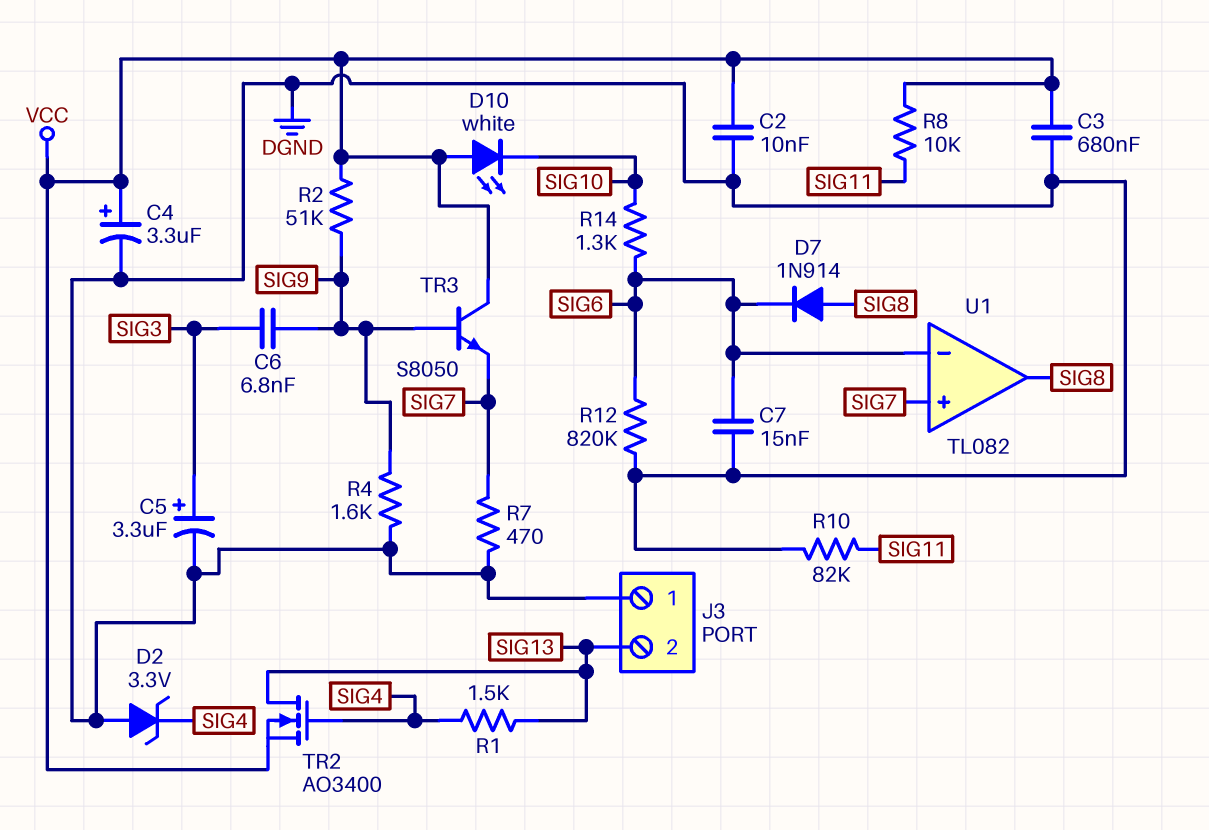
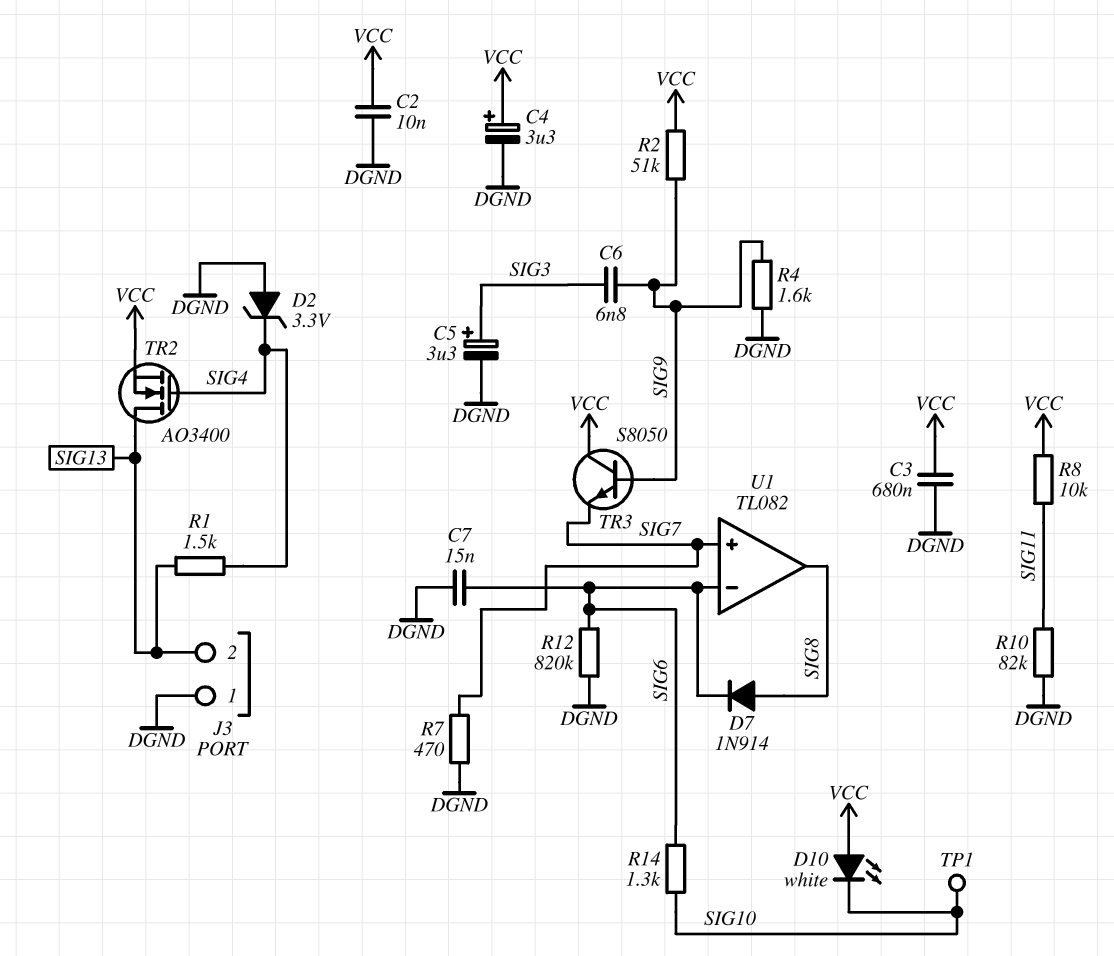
TP1: none -> test point (SIG10)

